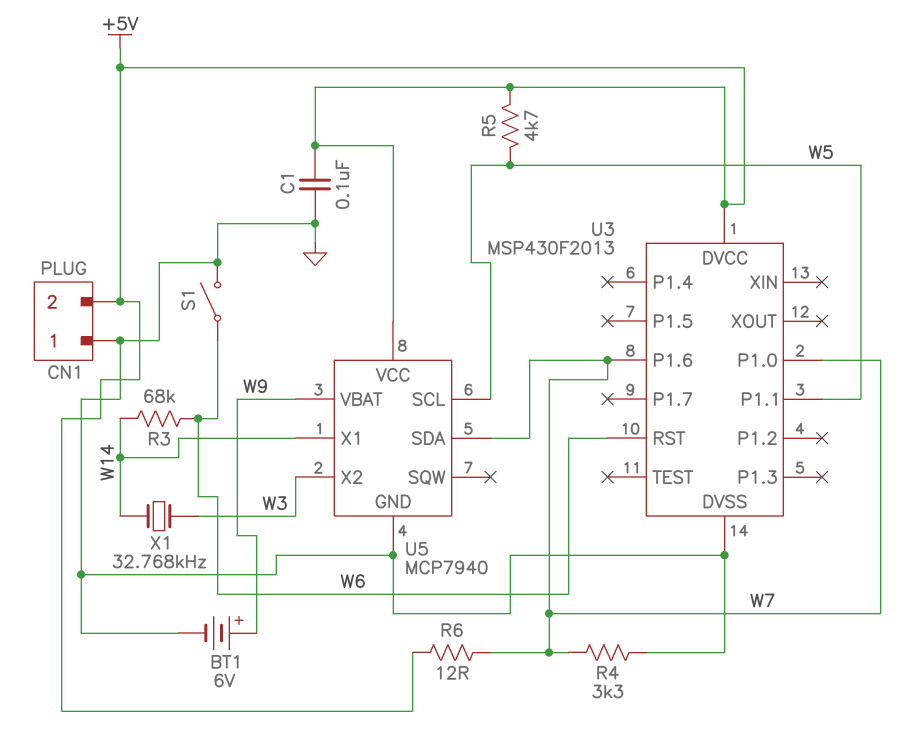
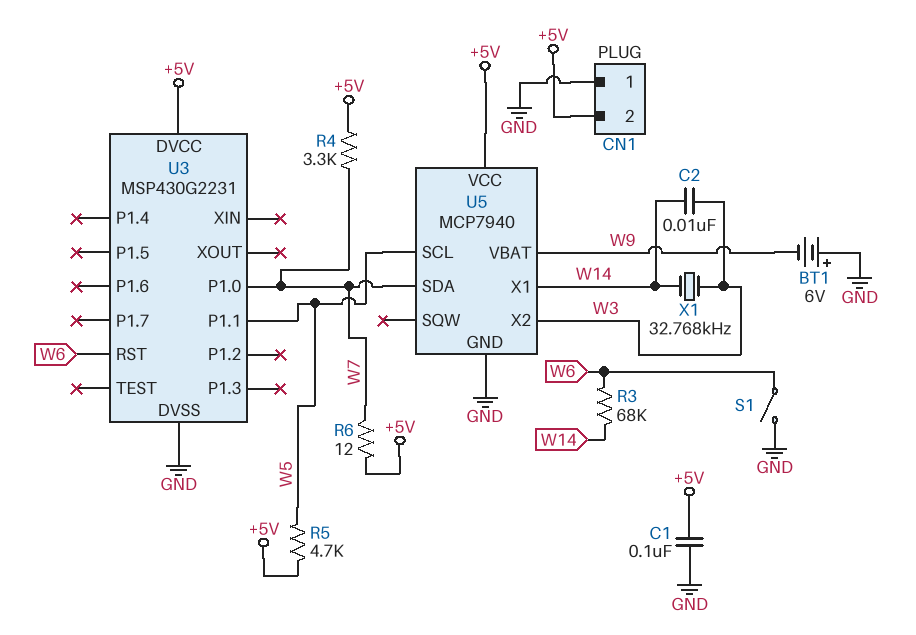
BT1: 6V (plus W9, minus GND) -> 6V (plus GND, minus W9)
C2: none -> 10nF (W3, W14)
R4: 3.3k (GND, W7) -> 3.3k (+5V, W7)
U3: MSP430F2013 -> MSP430G2231
U3 pin P1.6: W7 -> none

